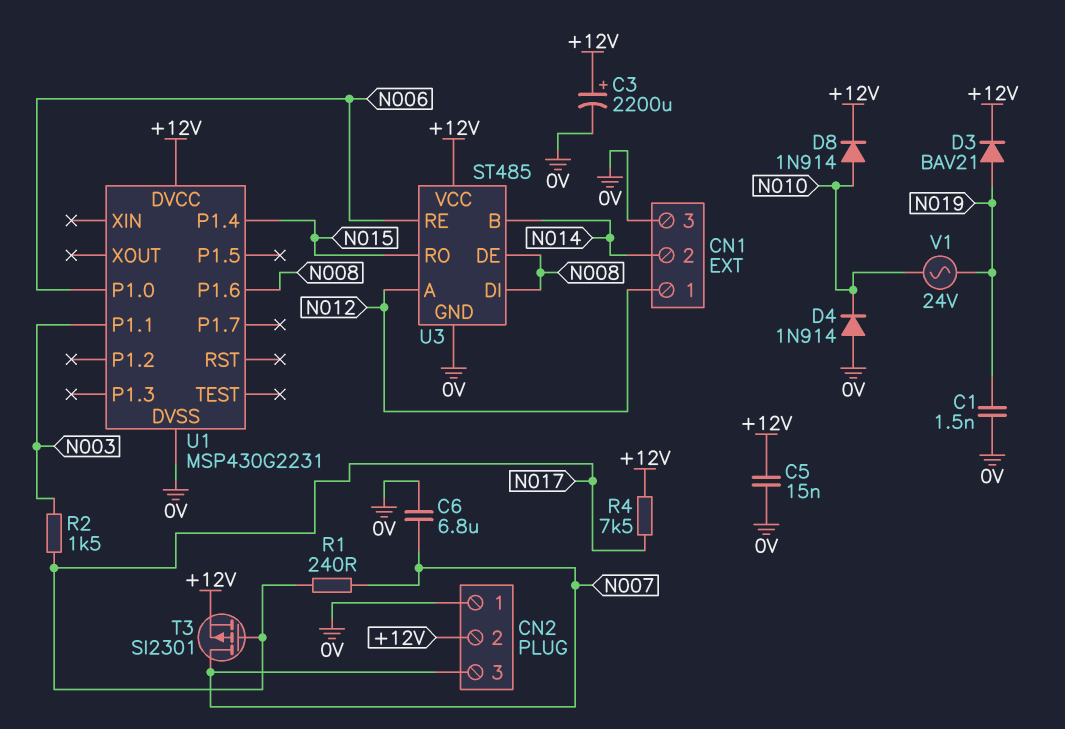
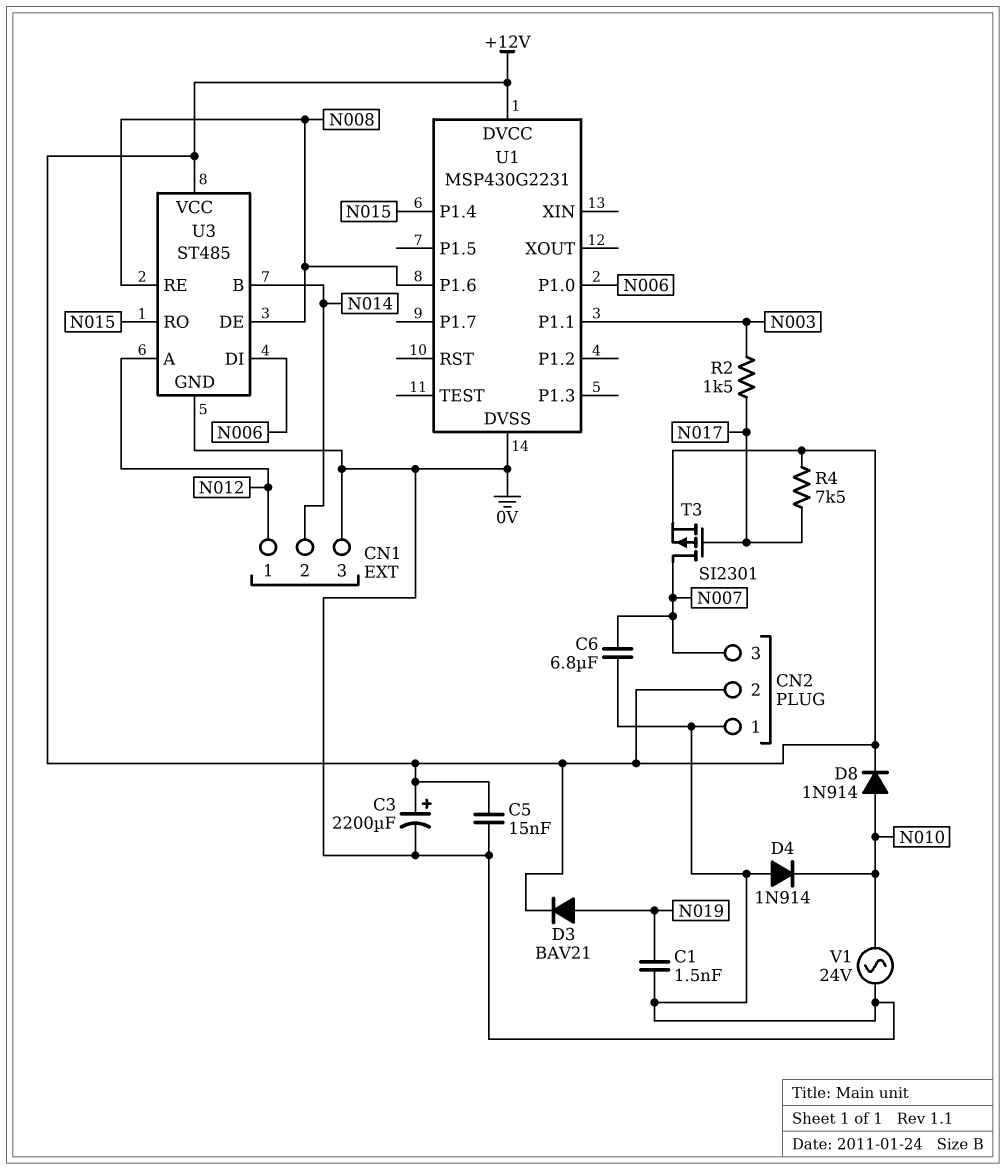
R1: 240 (N007, N017) -> none
U3 pin DI: N008 -> N006
U3 pin RE: N006 -> N008
V1: AC 24V (N010, N019) -> AC 24V (0V, N010)

